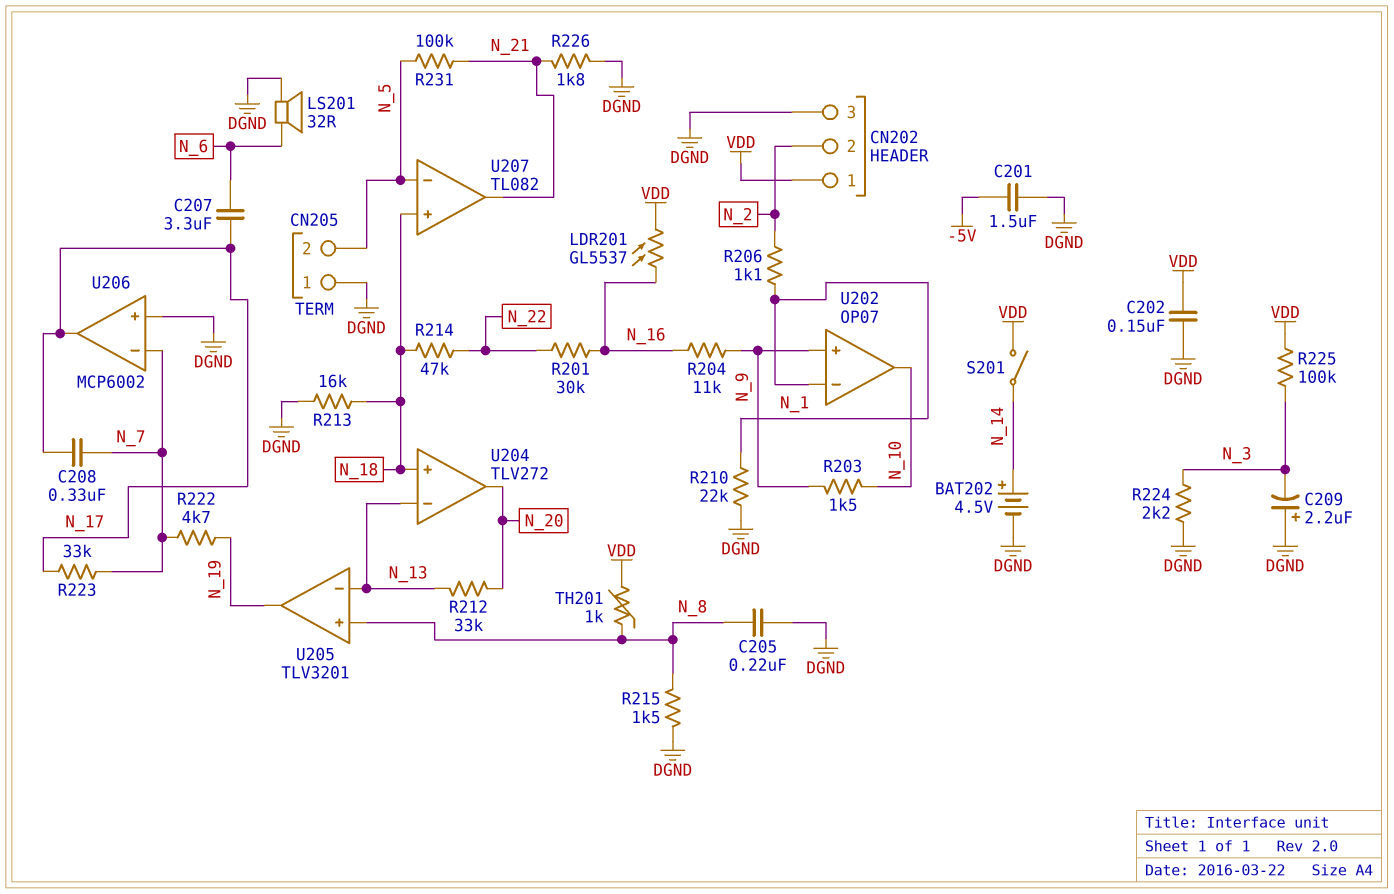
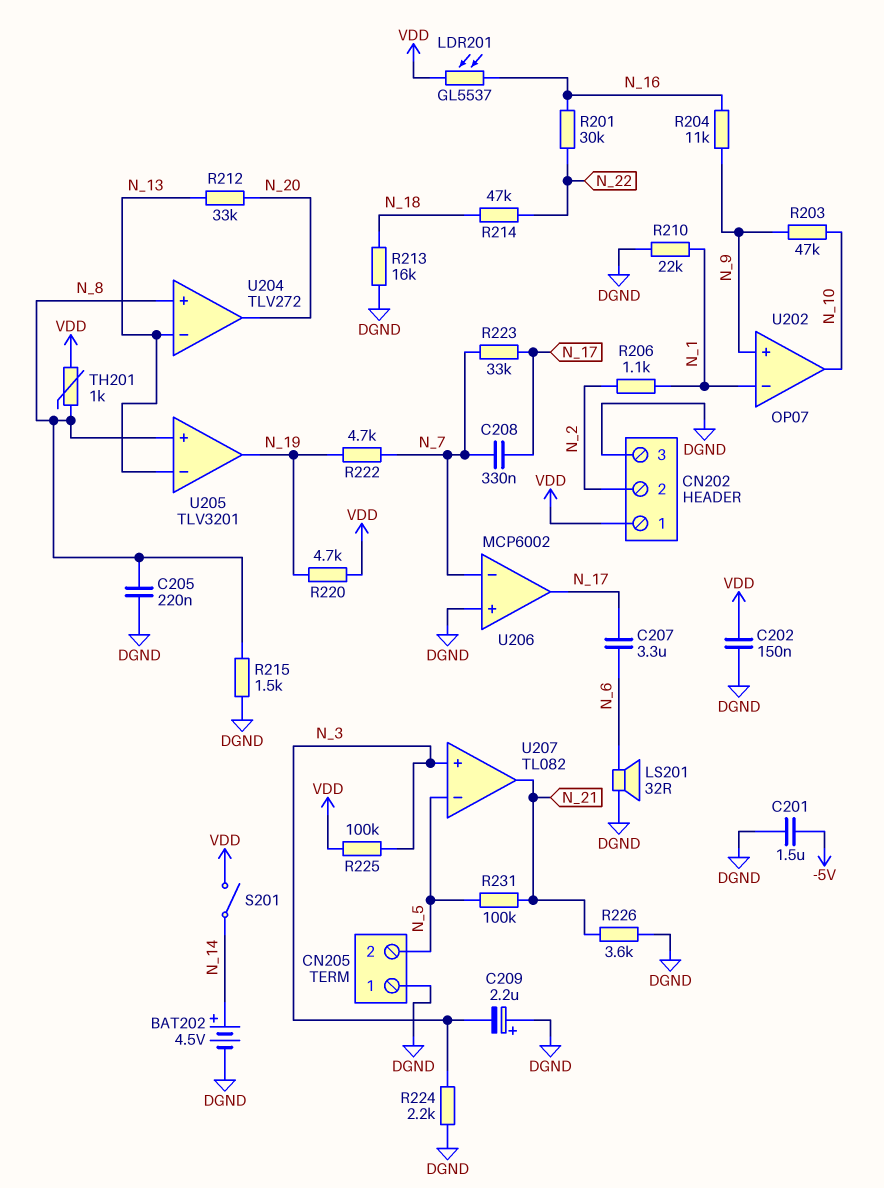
R203: 1.5k (N_9, N_10) -> 47k (N_9, N_10)
R220: none -> 4.7k (N_19, VDD)
R226: 1.8k (DGND, N_21) -> 3.6k (DGND, N_21)
U204 pin in+: N_18 -> N_8
U207 pin in+: N_18 -> N_3

